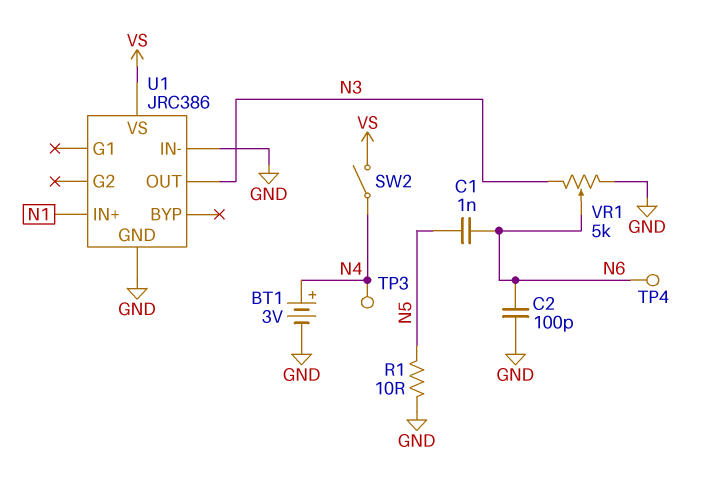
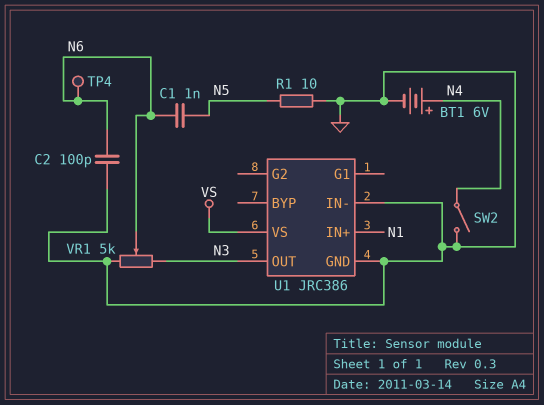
BT1: 3V (plus N4, minus GND) -> 6V (plus N4, minus GND)
SW2: switch (N4, VS) -> switch (GND, N4)
TP3: test point (N4) -> none

